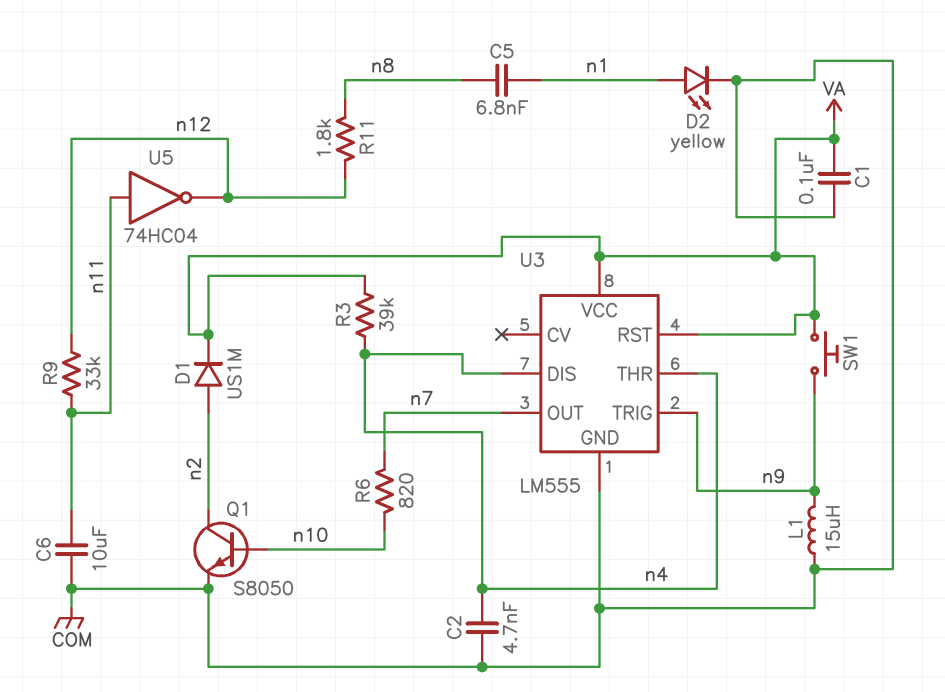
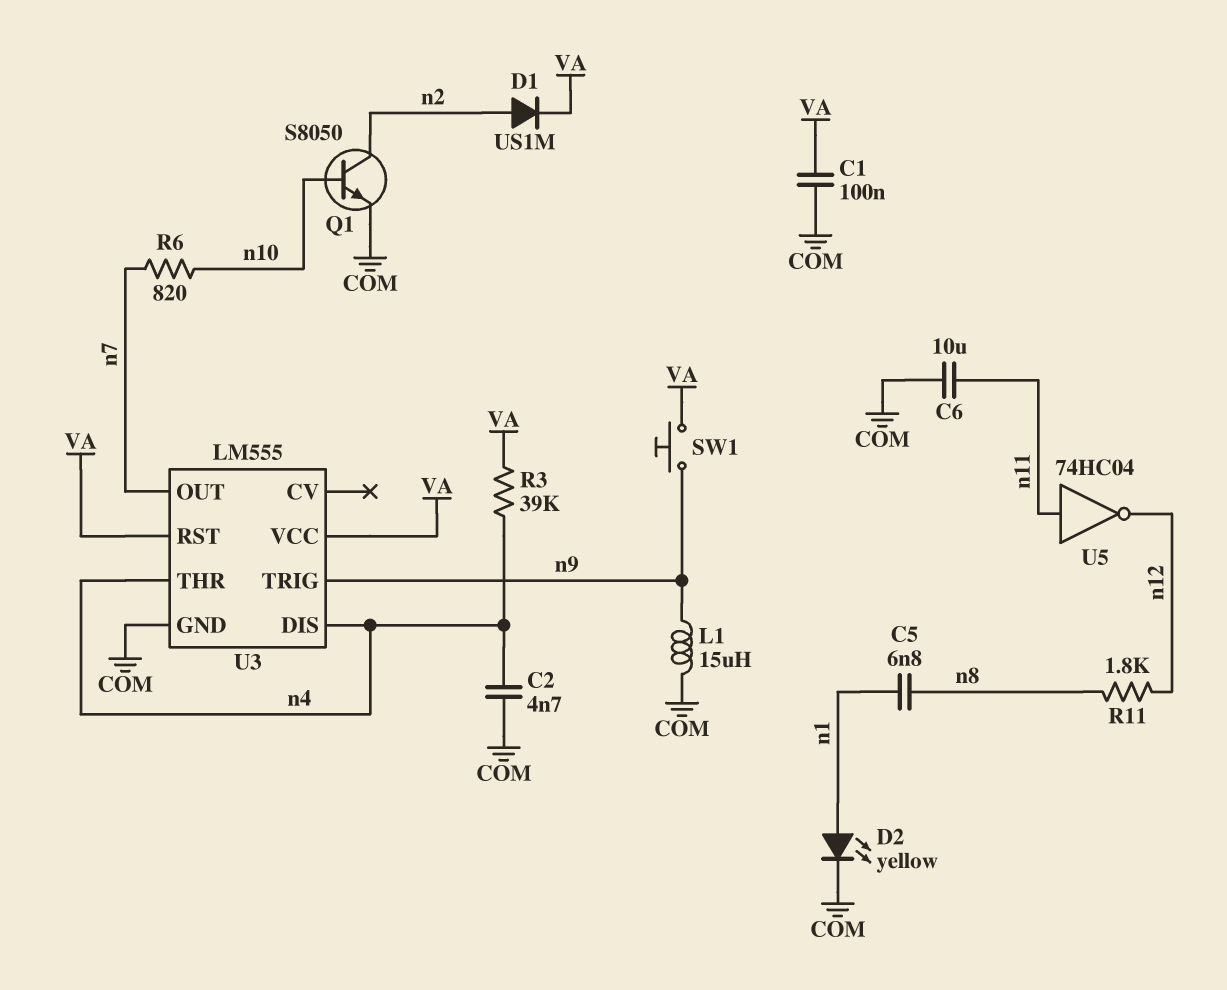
R9: 33k (n11, n12) -> none

